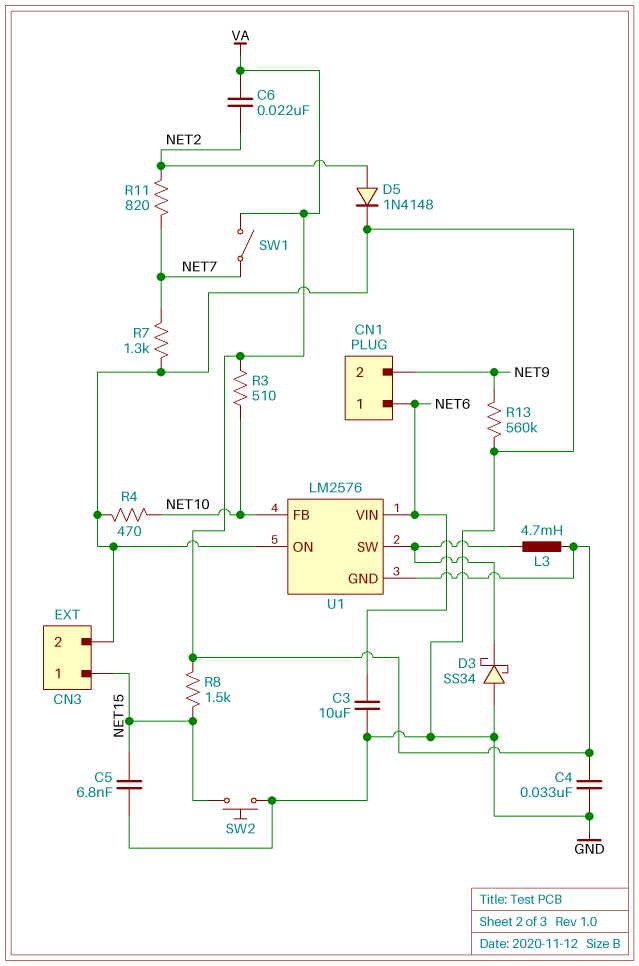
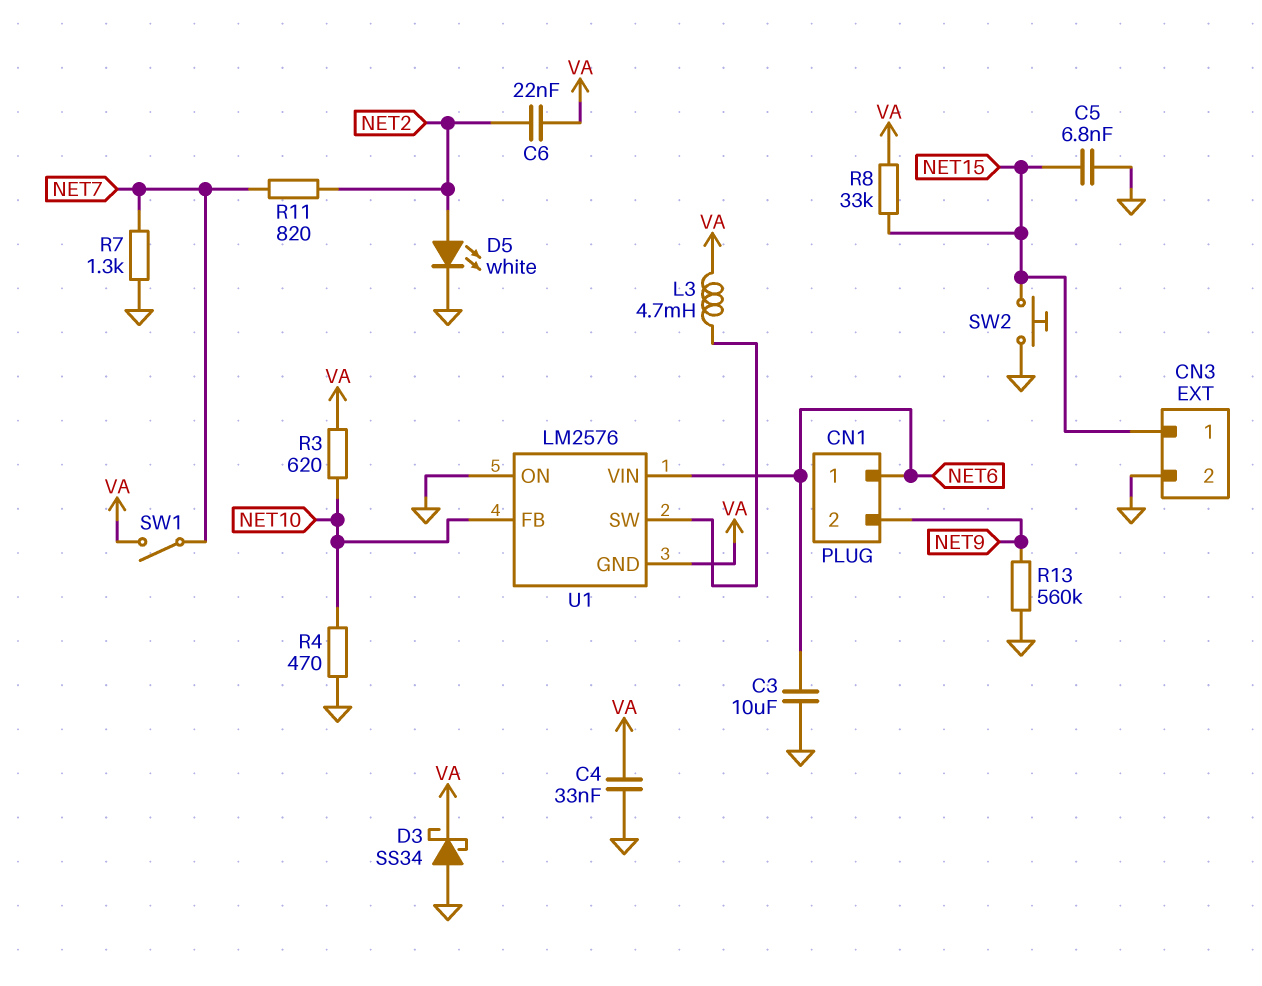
D3: schottky SS34 (A GND, K U1/SW) -> schottky SS34 (A GND, K VA)
D5: diode 1N4148 (A NET2, K GND) -> LED white (A NET2, K GND)
R3: 510 (NET10, VA) -> 620 (NET10, VA)
R8: 1.5k (NET15, VA) -> 33k (NET15, VA)

